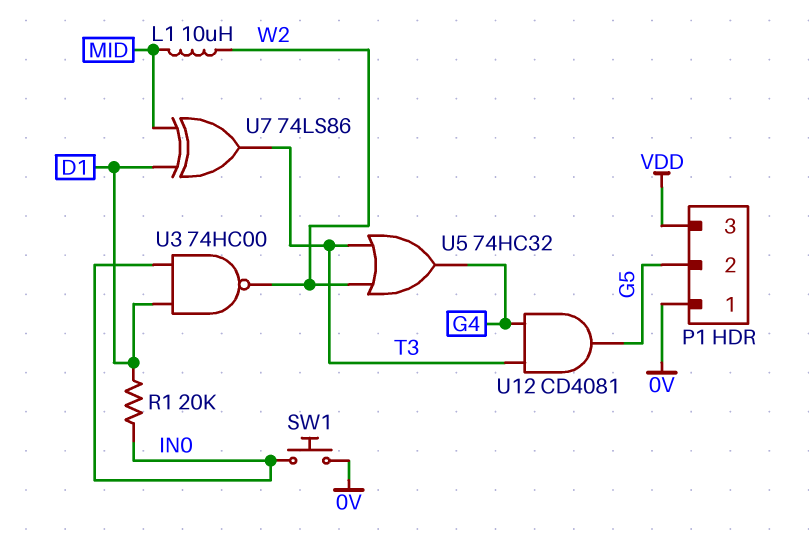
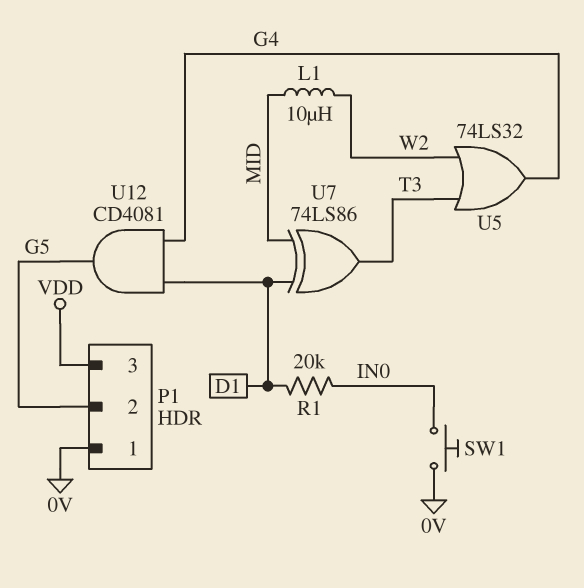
U3: NAND 74HC00 (in D1, in IN0, out W2) -> none
U5: OR 74HC32 (in T3, in W2, out G4) -> OR 74LS32 (in T3, in W2, out G4)
U12: AND CD4081 (in G4, in T3, out G5) -> AND CD4081 (in D1, in G4, out G5)

